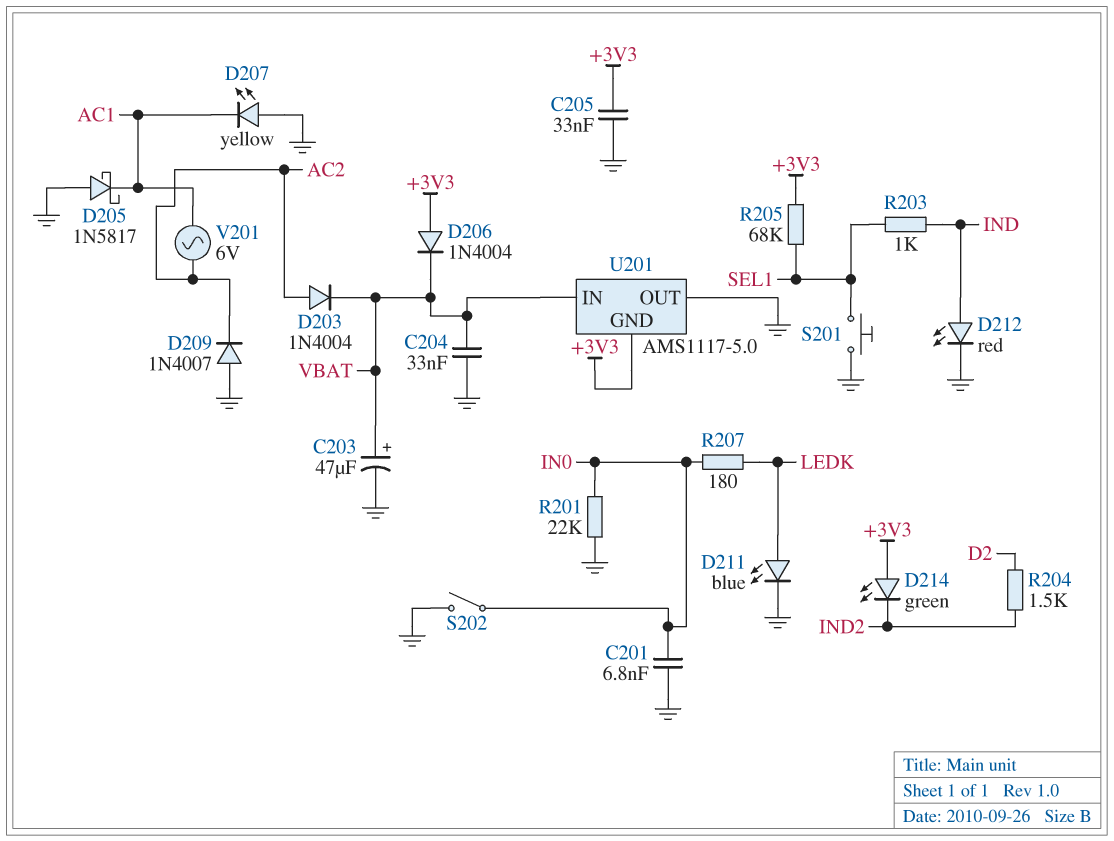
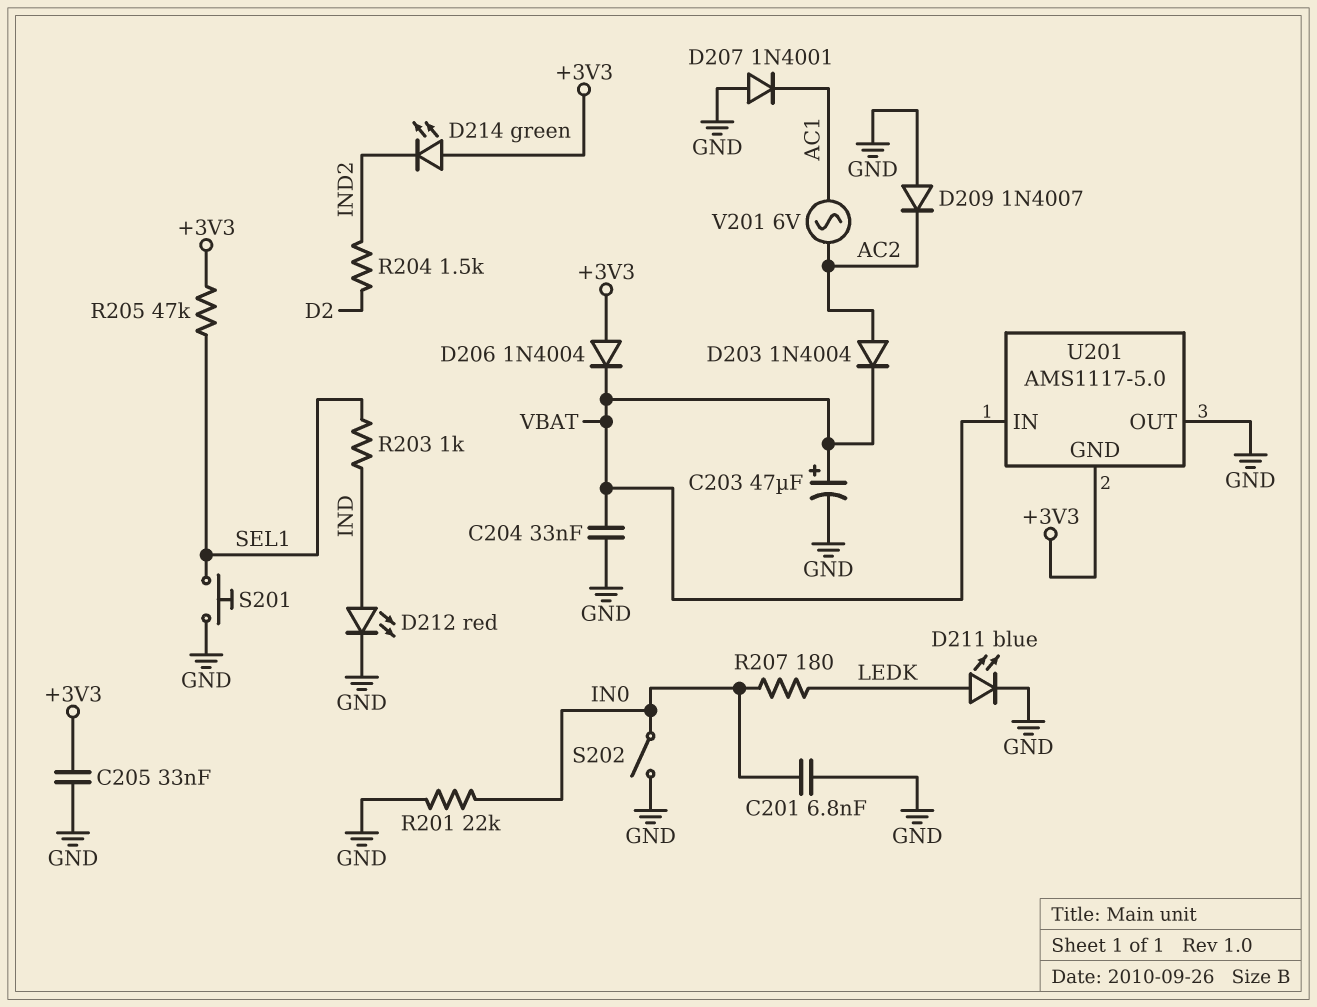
D205: schottky 1N5817 (A GND, K AC1) -> none
D207: LED yellow (A GND, K AC1) -> diode 1N4001 (A GND, K AC1)
R205: 68k (+3V3, SEL1) -> 47k (+3V3, SEL1)

